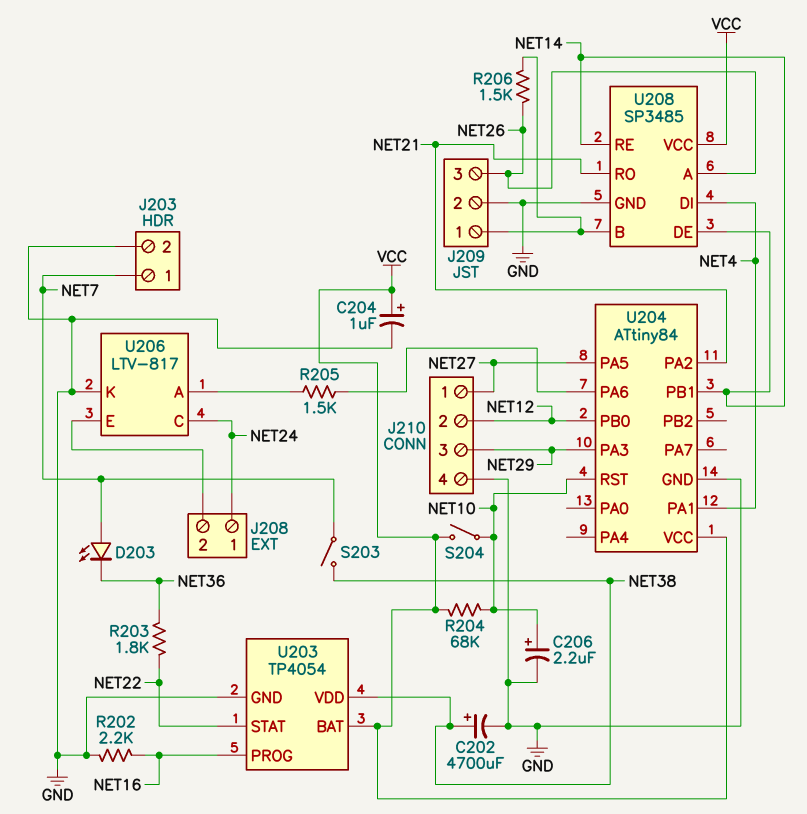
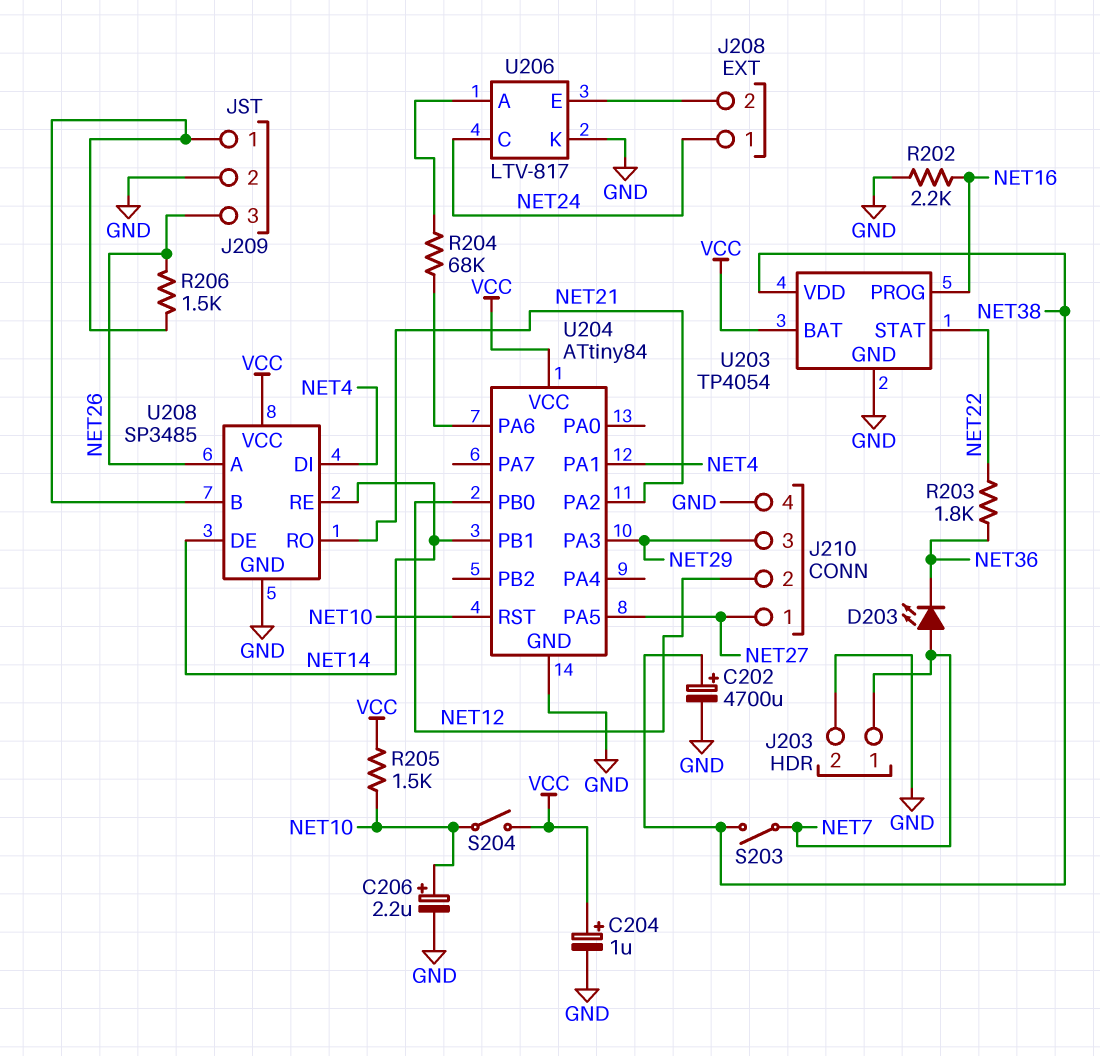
R204: 68k (NET10, VCC) -> 68k (U204/PA6, U206/A)
R205: 1.5k (U204/PA6, U206/A) -> 1.5k (NET10, VCC)

